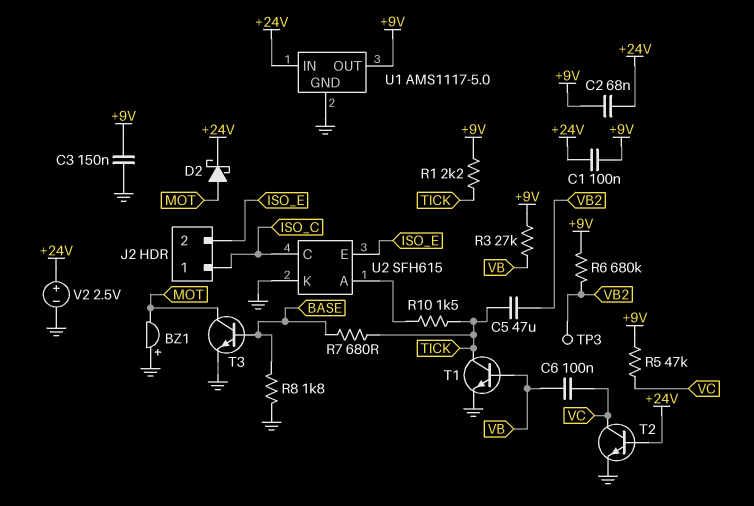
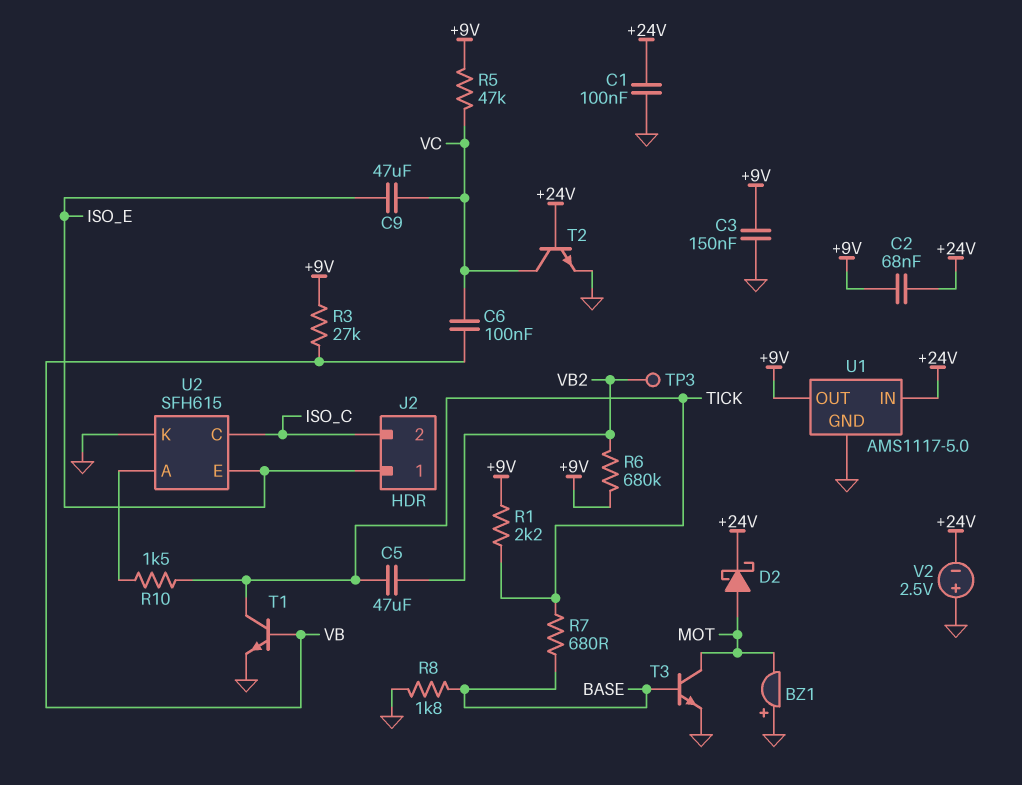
C1: 100nF (+9V, +24V) -> 100nF (+24V, GND)
C9: none -> 47uF (ISO_E, VC)
J2 pin 1: ISO_C -> ISO_E
J2 pin 2: ISO_E -> ISO_C
V2: 2.5V (plus +24V, minus GND) -> 2.5V (plus GND, minus +24V)

